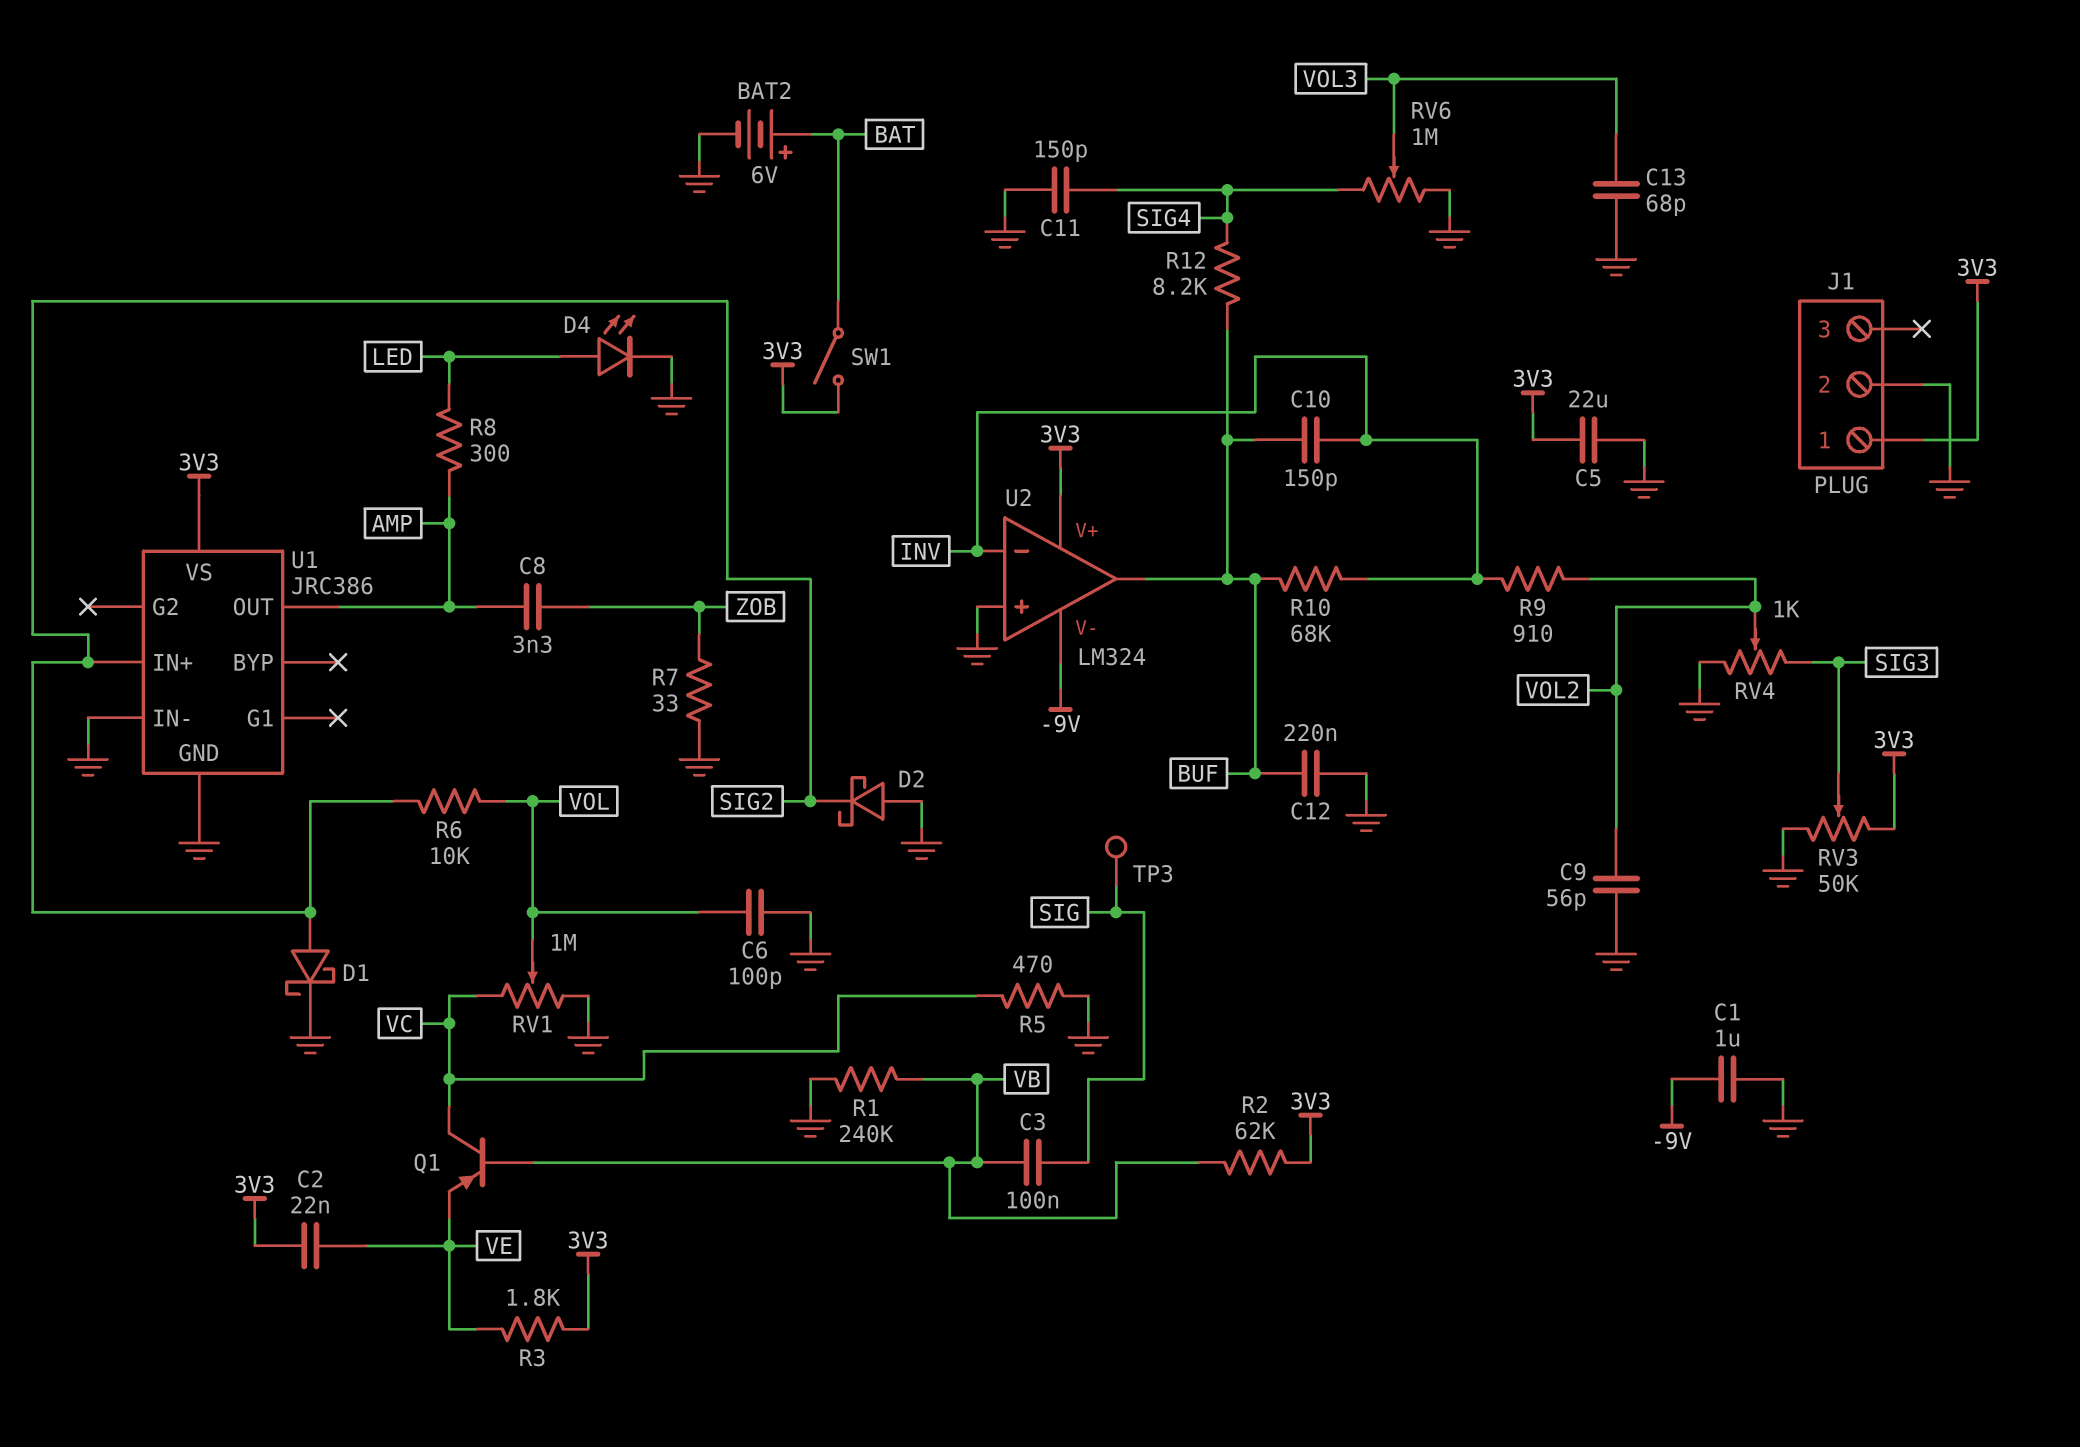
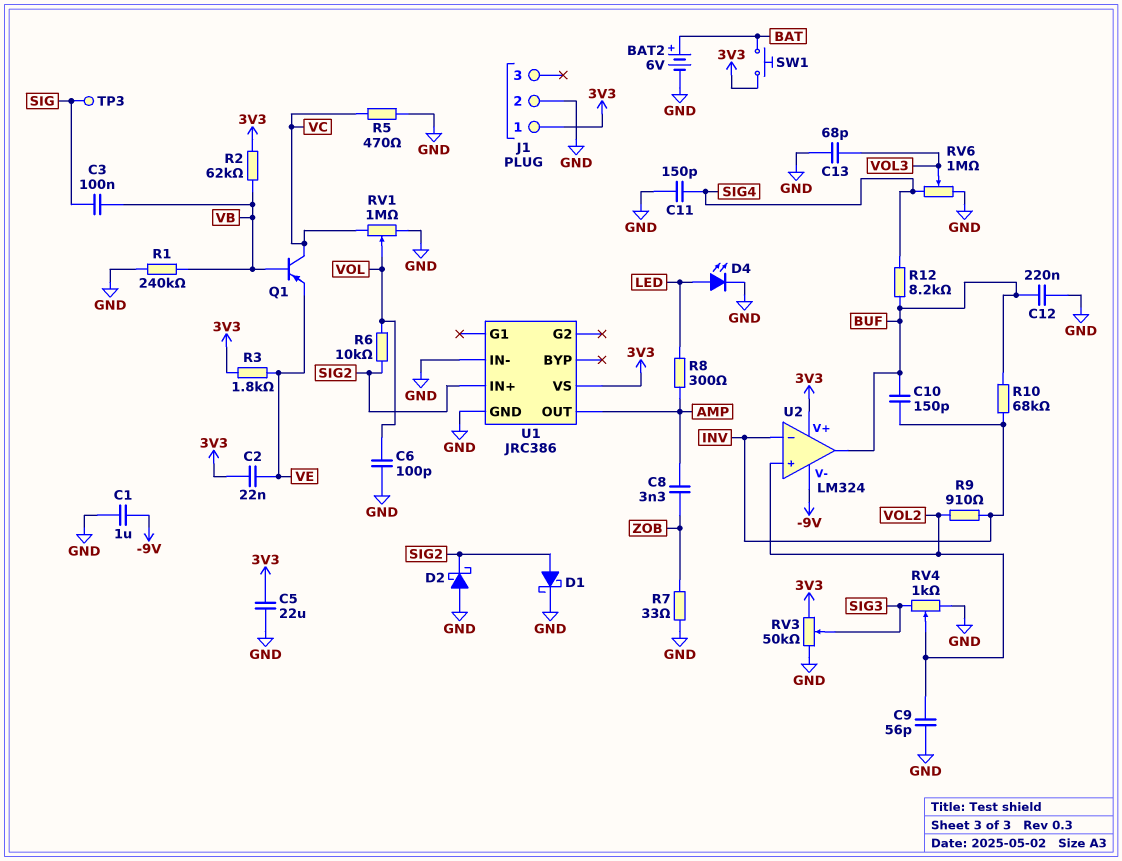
SW1: switch (3V3, BAT) -> button (3V3, BAT)
U2 pin in+: GND -> VOL2

